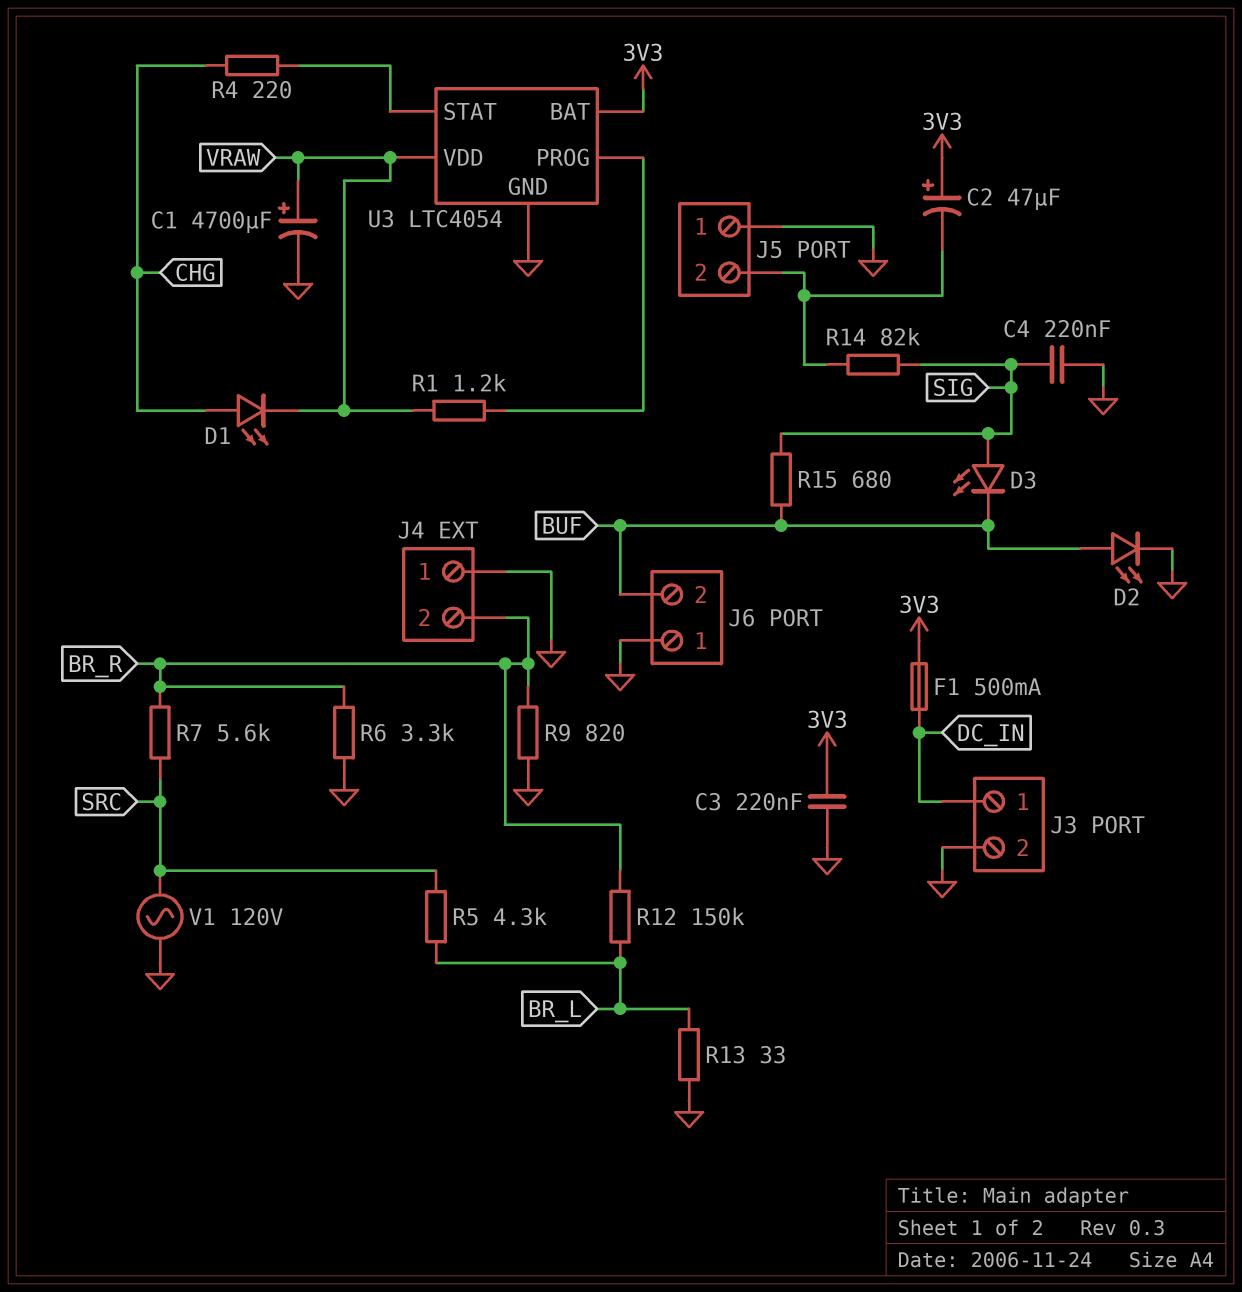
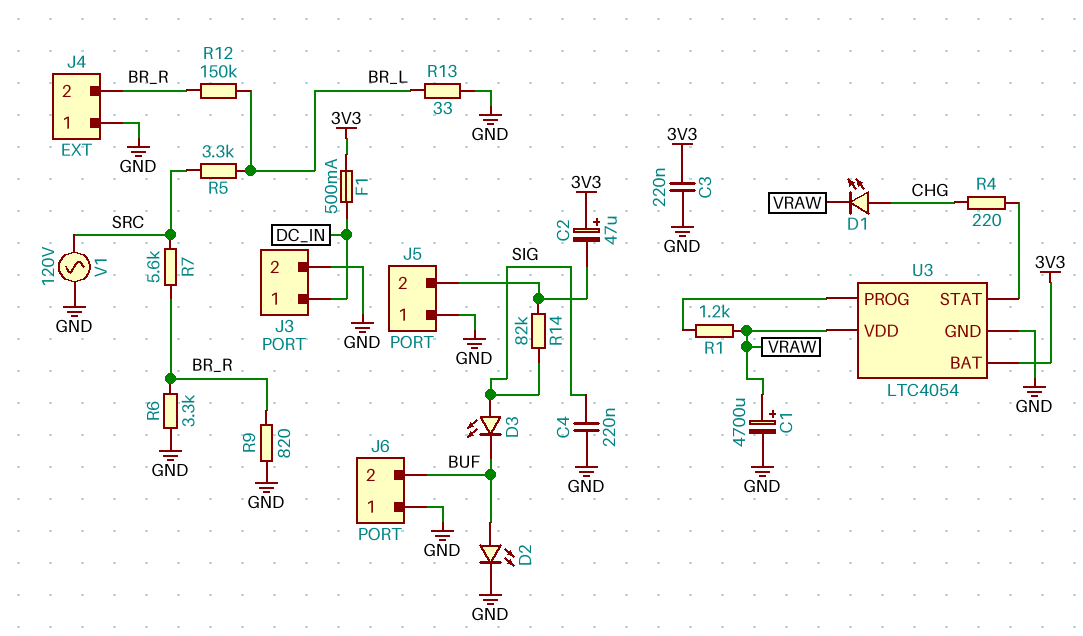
R5: 4.3k (BR_L, SRC) -> 3.3k (BR_L, SRC)
R15: 680 (BUF, SIG) -> none

